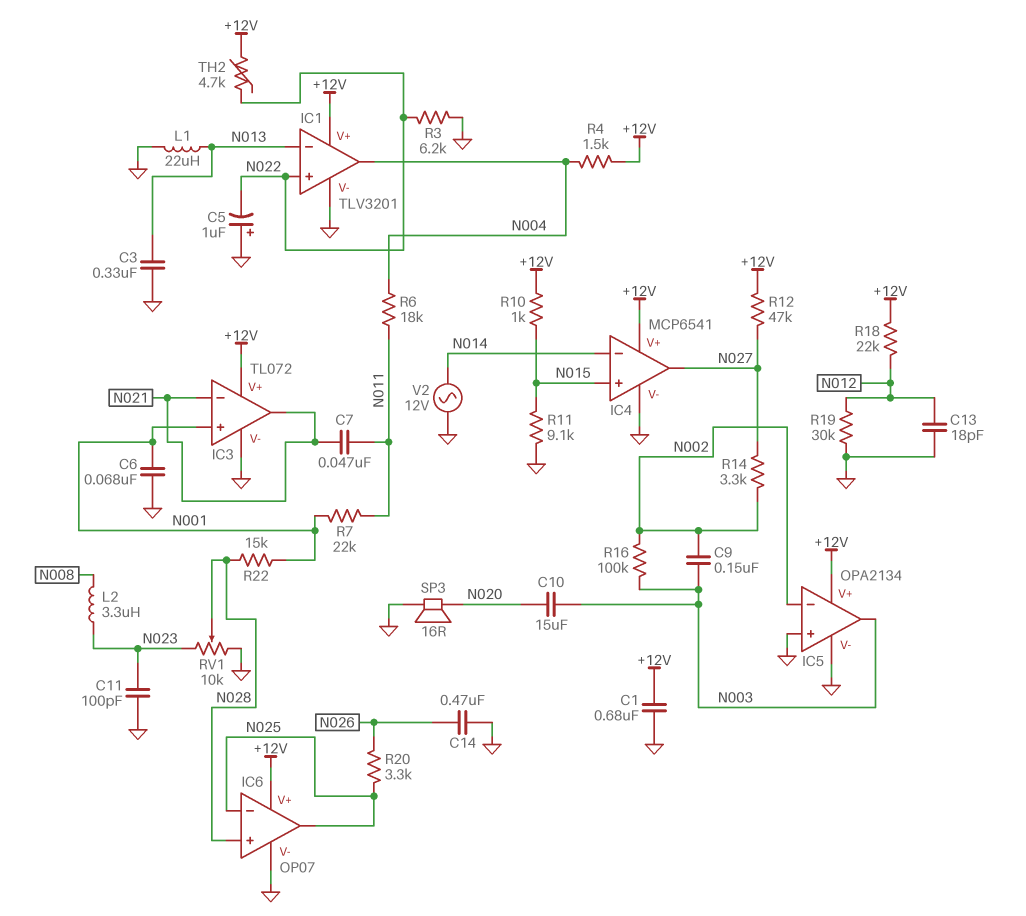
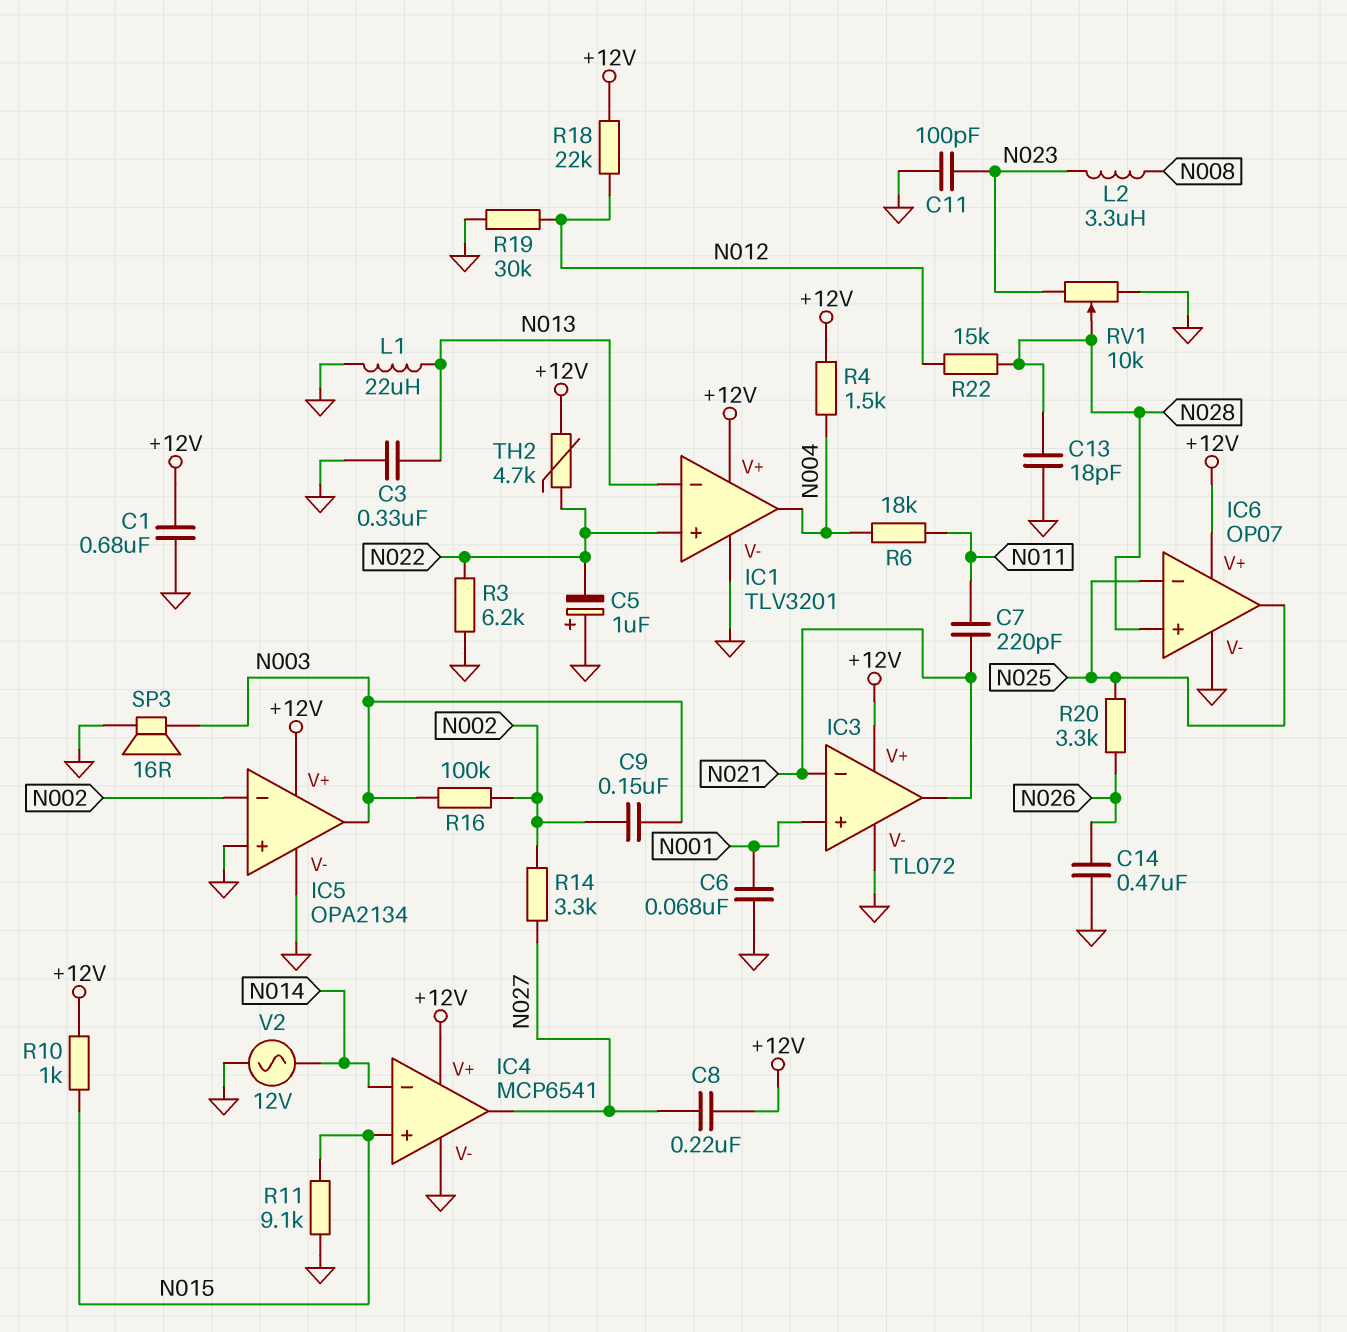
C7: 47nF (N011, N021) -> 220pF (N011, N021)
C8: none -> 220nF (+12V, N027)
C10: 15uF (N003, N020) -> none
C13: 18pF (GND, N012) -> 18pF (GND, N028)
R7: 22k (N001, N011) -> none
R12: 47k (+12V, N027) -> none
R22: 15k (N001, N028) -> 15k (N012, N028)
SP3: speaker 16R (GND, N020) -> speaker 16R (GND, N003)

